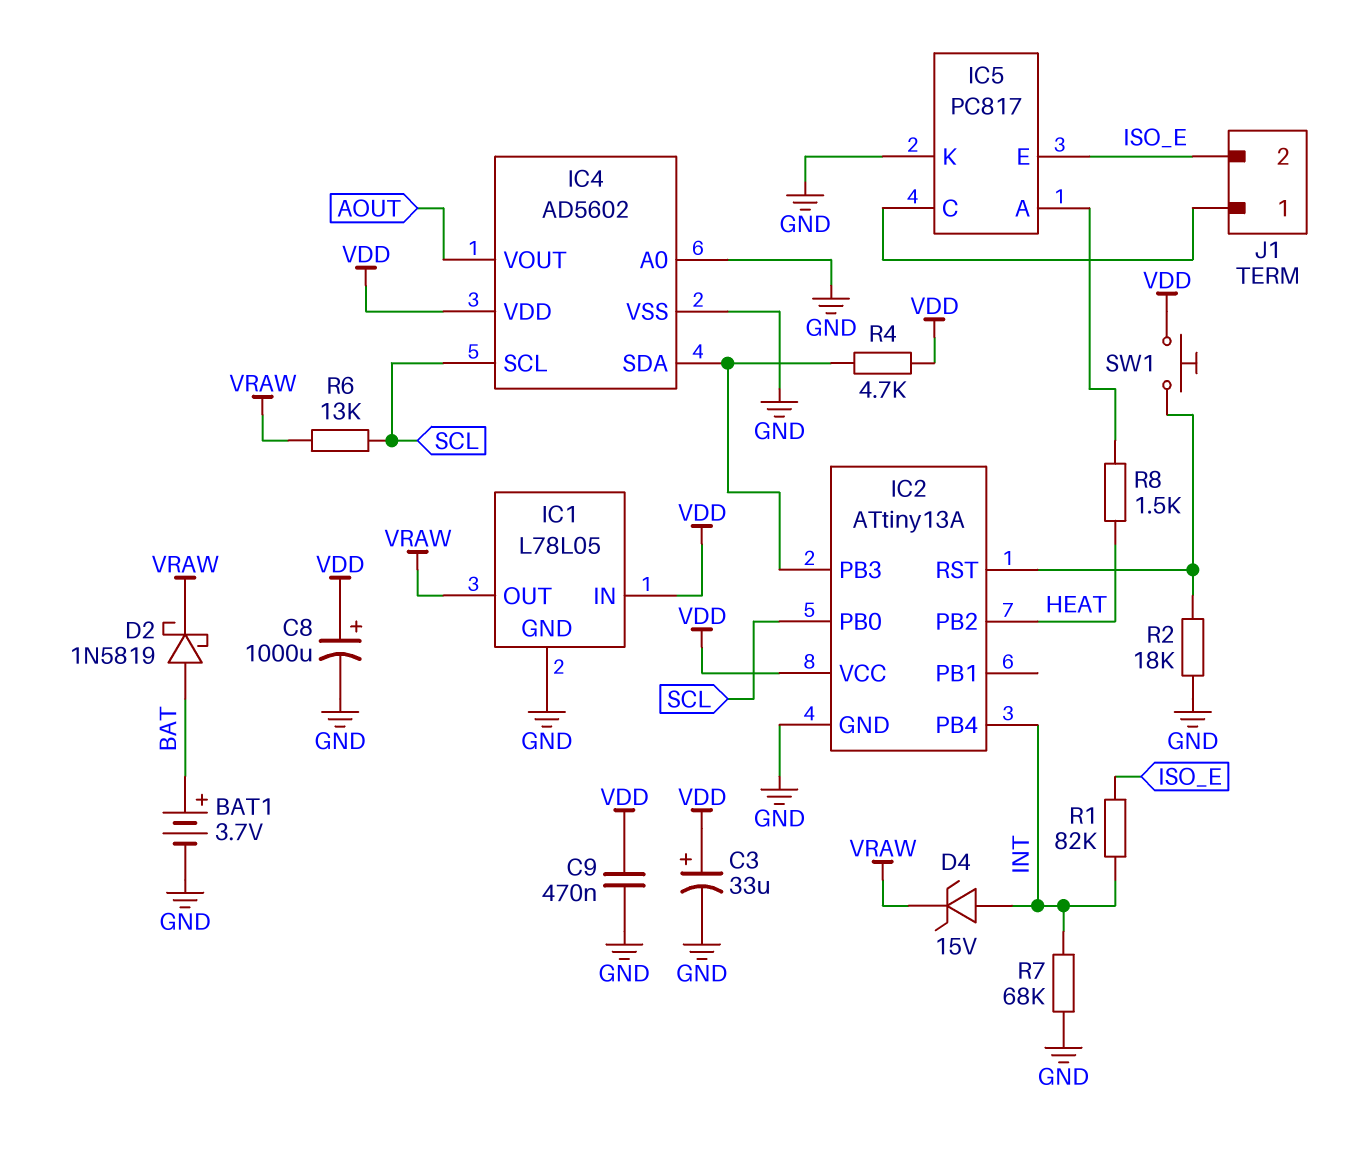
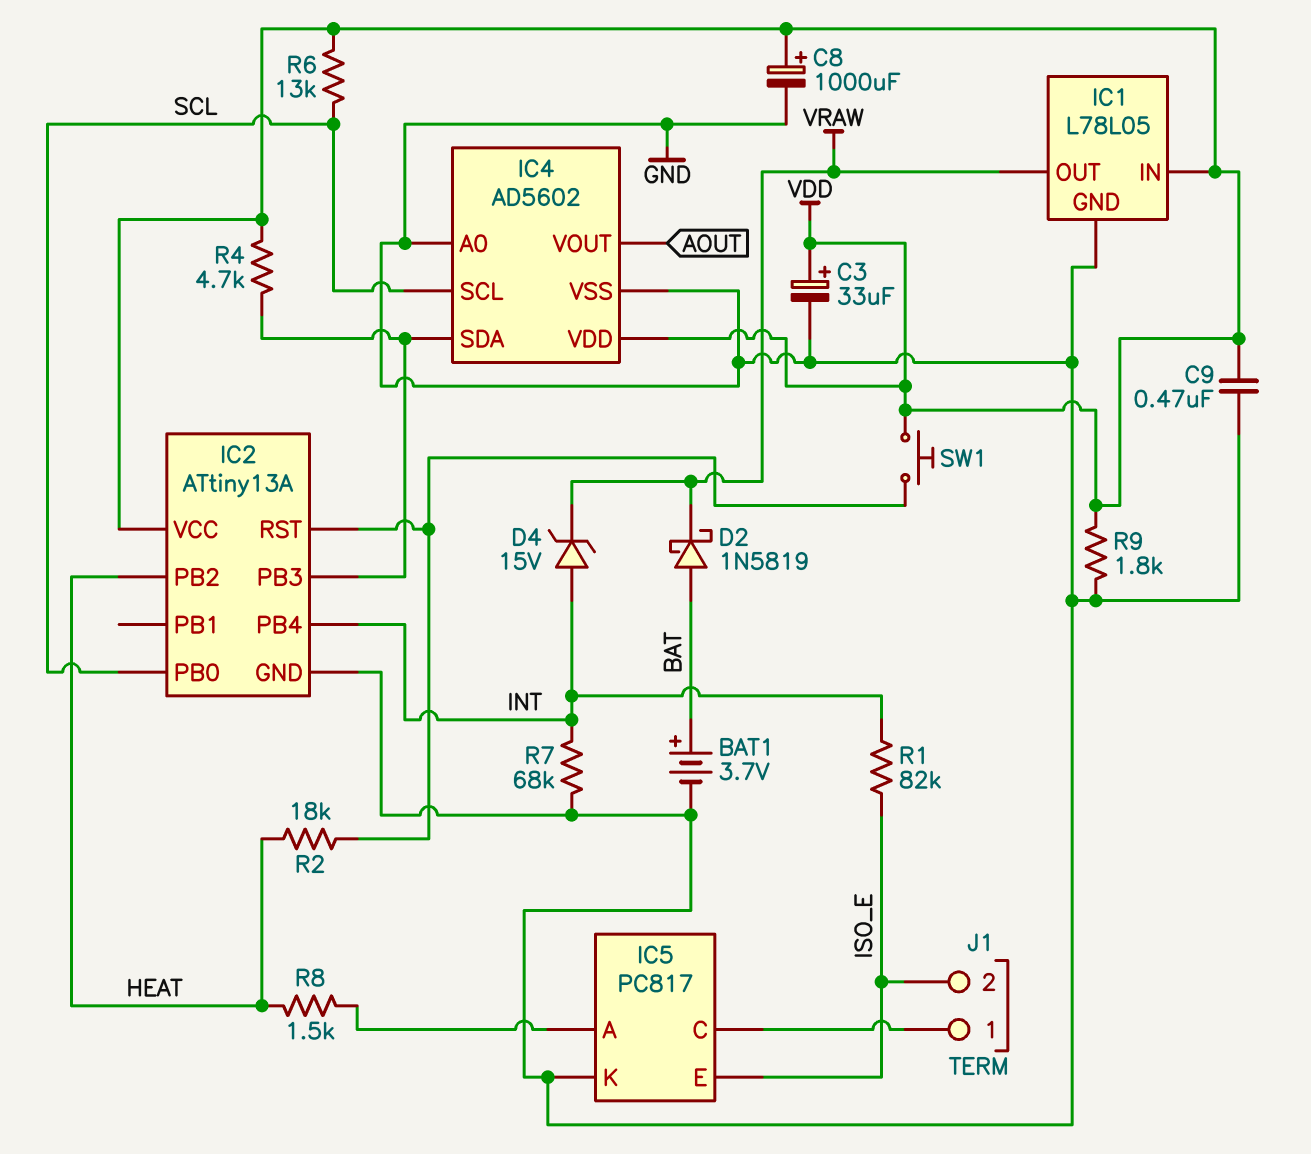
R2: 18k (GND, IC2/RST) -> 18k (HEAT, IC2/RST)
R6: 13k (SCL, VRAW) -> 13k (SCL, VDD)
R9: none -> 1.8k (GND, VDD)

